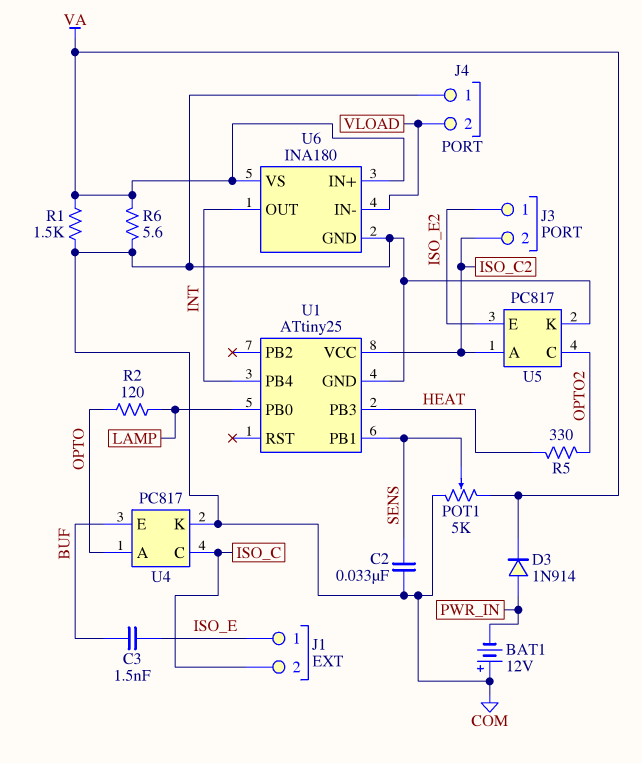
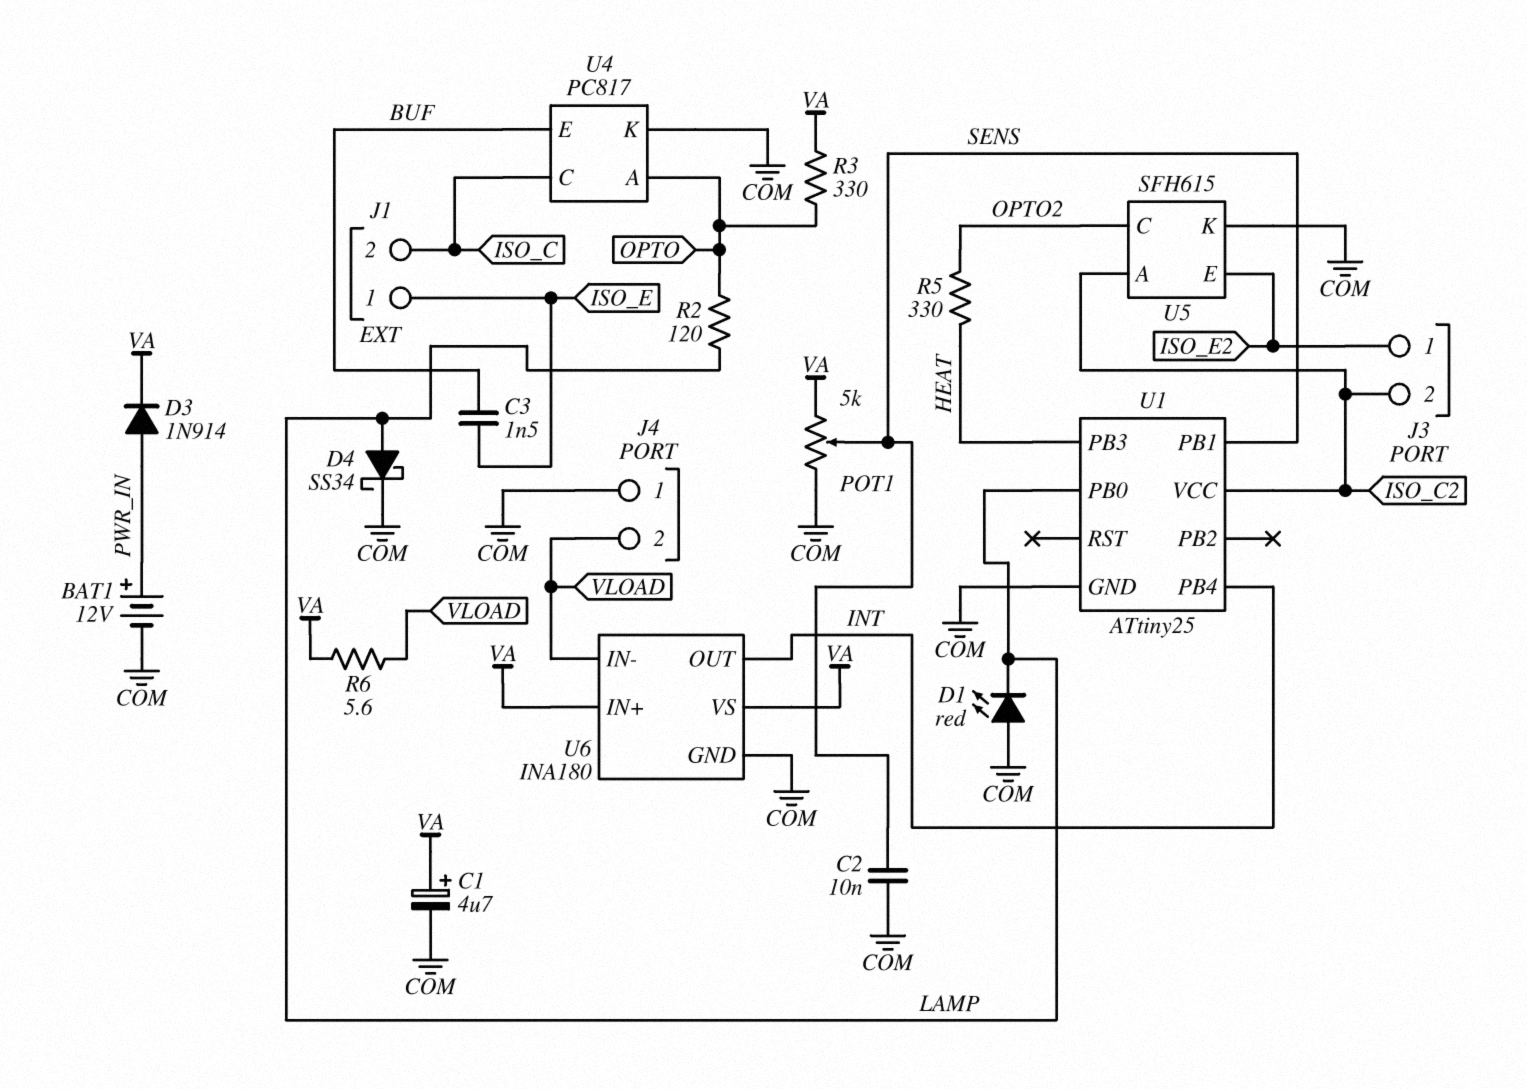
BAT1: 12V (plus COM, minus PWR_IN) -> 12V (plus PWR_IN, minus COM)
C1: none -> 4.7uF (plus VA, minus COM)
C2: 33nF (COM, SENS) -> 10nF (COM, SENS)
D1: none -> LED red (A COM, K LAMP)
D4: none -> schottky SS34 (A LAMP, K COM)
R1: 1.5k (COM, VA) -> none
R3: none -> 330 (OPTO, VA)
R6: 5.6 (COM, VA) -> 5.6 (VA, VLOAD)
U5: PC817 -> SFH615

